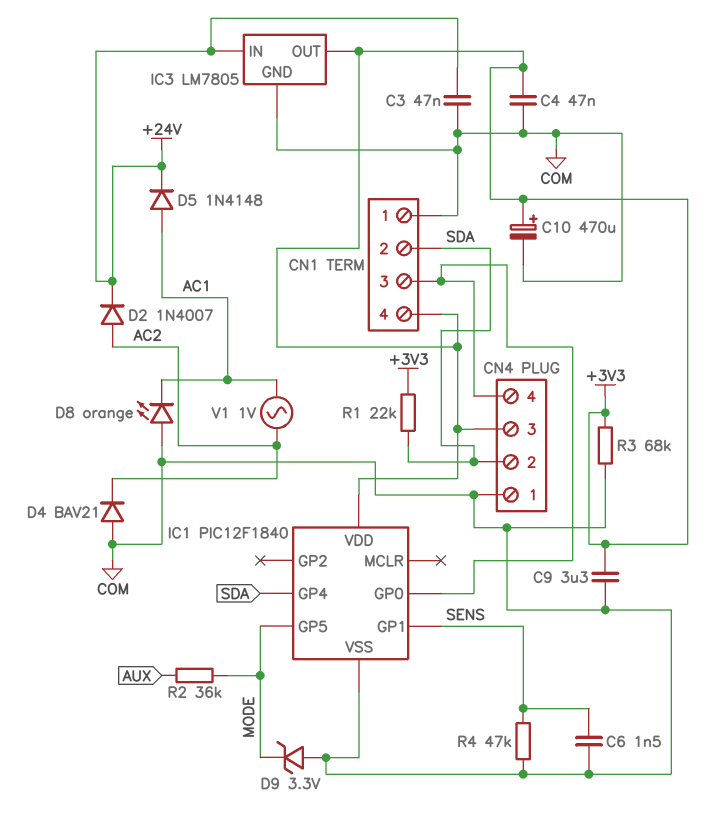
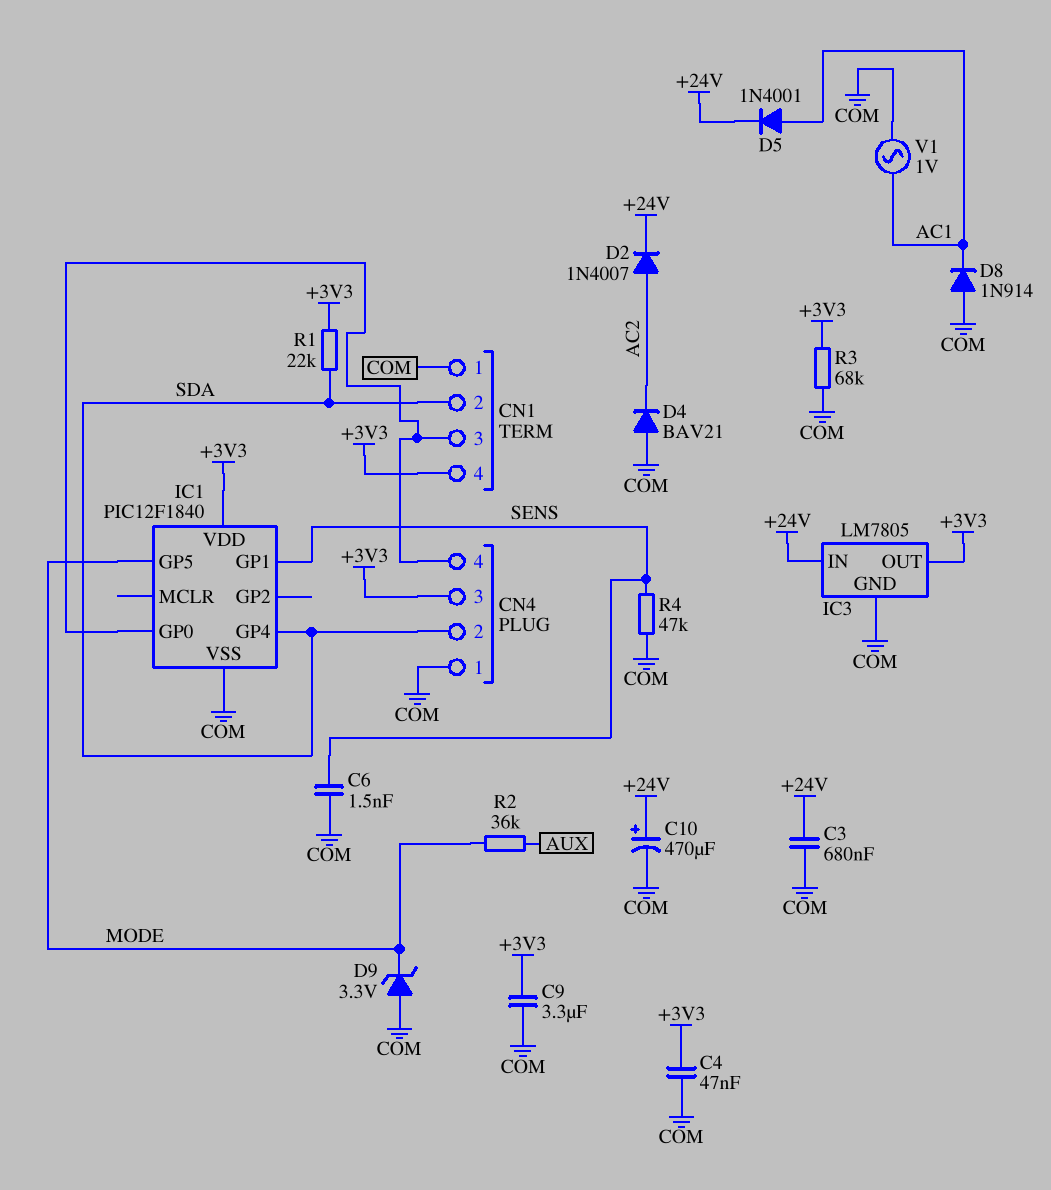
C3: 47nF (+24V, COM) -> 680nF (+24V, COM)
C10: 470uF (plus +3V3, minus COM) -> 470uF (plus +24V, minus COM)
D5: diode 1N4148 (A AC1, K +24V) -> diode 1N4001 (A AC1, K +24V)
D8: LED orange (A COM, K AC1) -> diode 1N914 (A COM, K AC1)
V1: AC 1V (AC1, AC2) -> AC 1V (AC1, COM)

